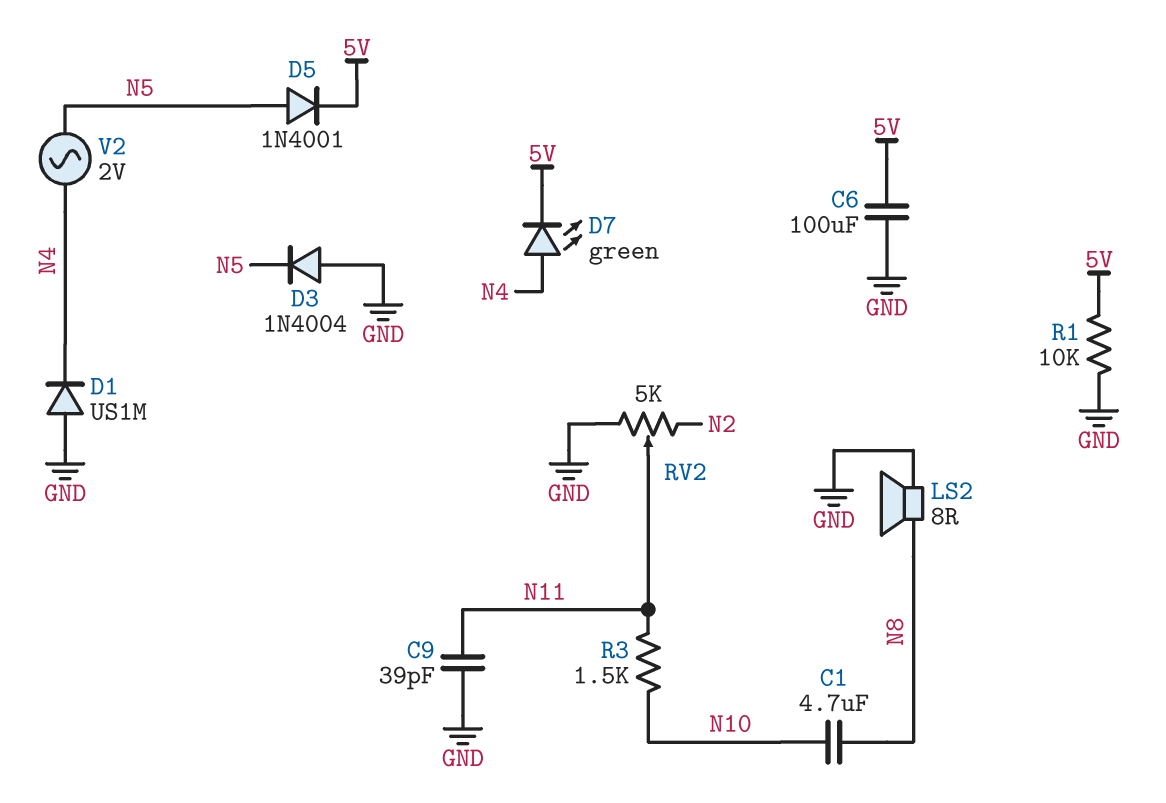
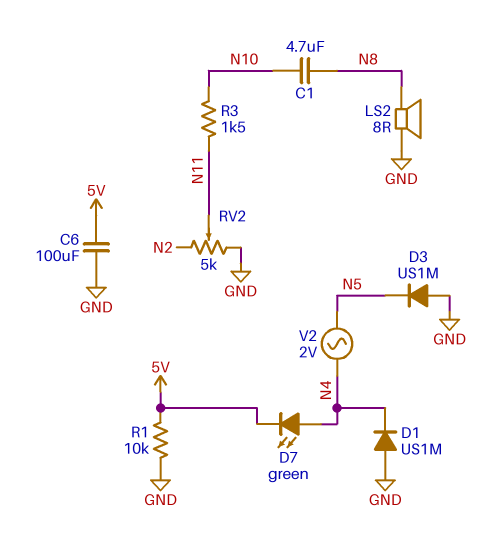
C9: 39pF (GND, N11) -> none
D3: diode 1N4004 (A GND, K N5) -> diode US1M (A GND, K N5)
D5: diode 1N4001 (A N5, K 5V) -> none

